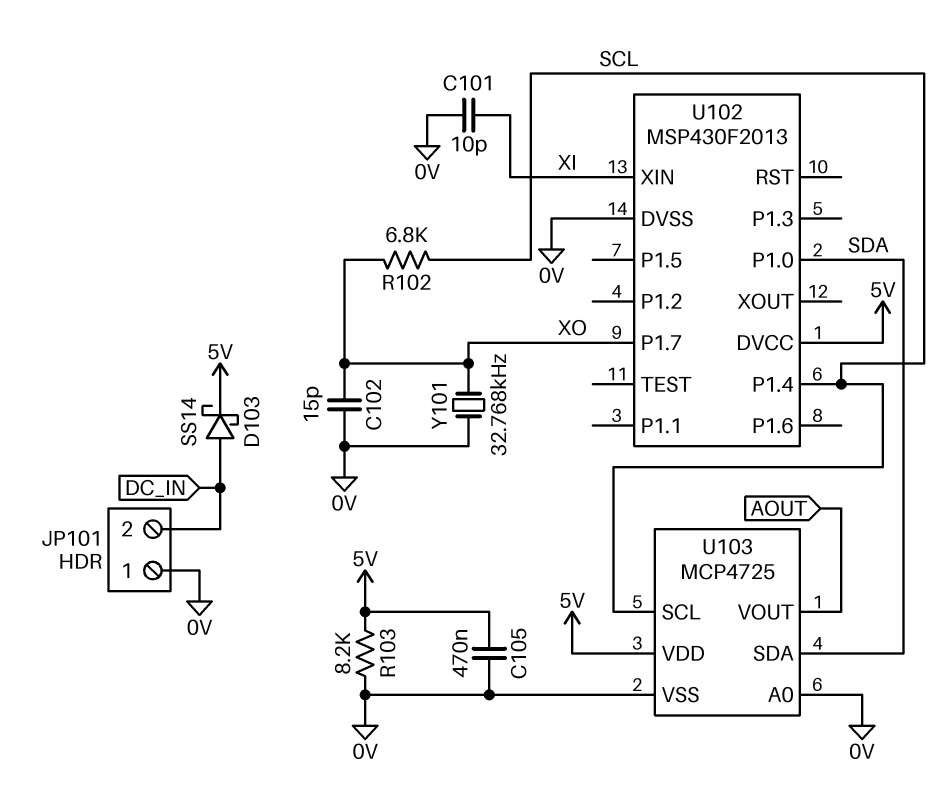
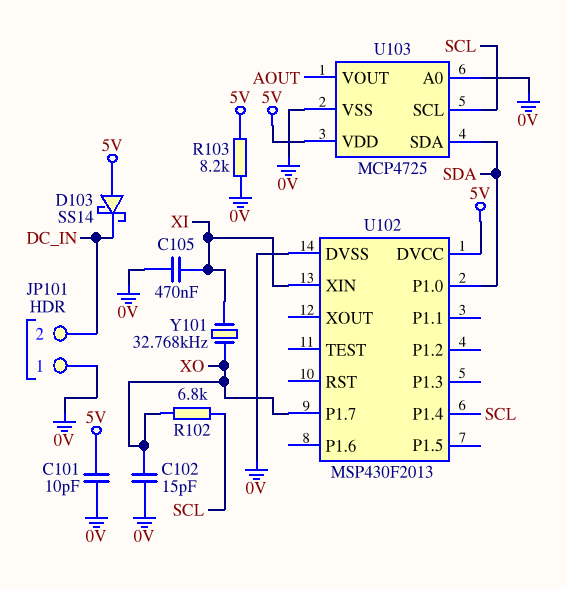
C101: 10pF (0V, XI) -> 10pF (0V, 5V)
C105: 470nF (0V, 5V) -> 470nF (0V, XI)
D103: schottky SS14 (A DC_IN, K 5V) -> schottky SS14 (A 5V, K DC_IN)
Y101: 32.768kHz (0V, XO) -> 32.768kHz (XI, XO)

